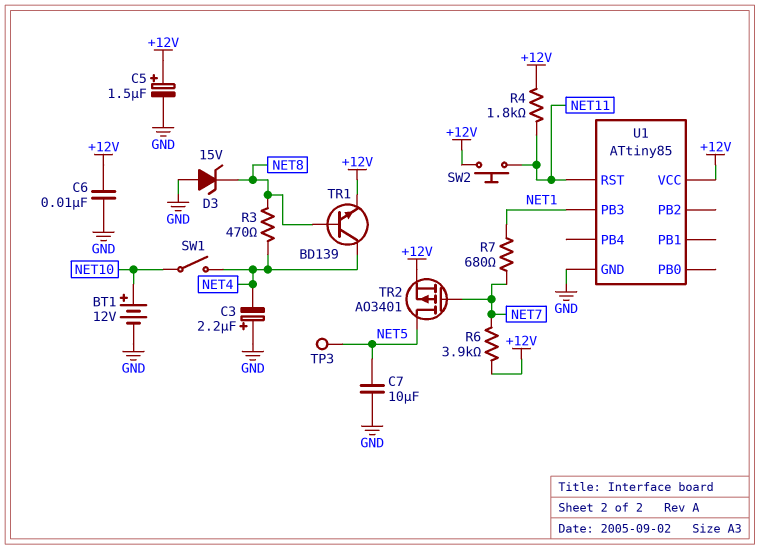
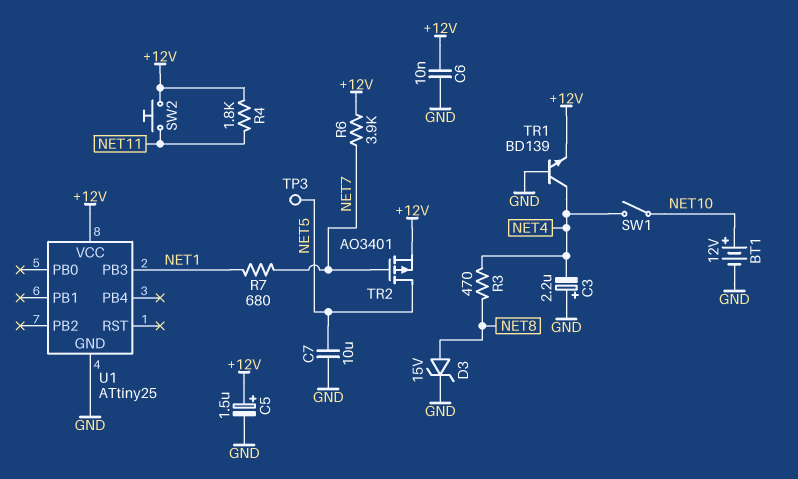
D3: zener 15V (A GND, K NET8) -> zener 15V (A NET8, K GND)
TR1: NPN BD139 (B NET8, C NET4, E +12V) -> NPN BD139 (B GND, C NET4, E +12V)
U1: ATtiny85 -> ATtiny25
U1 pin RST: NET11 -> none

